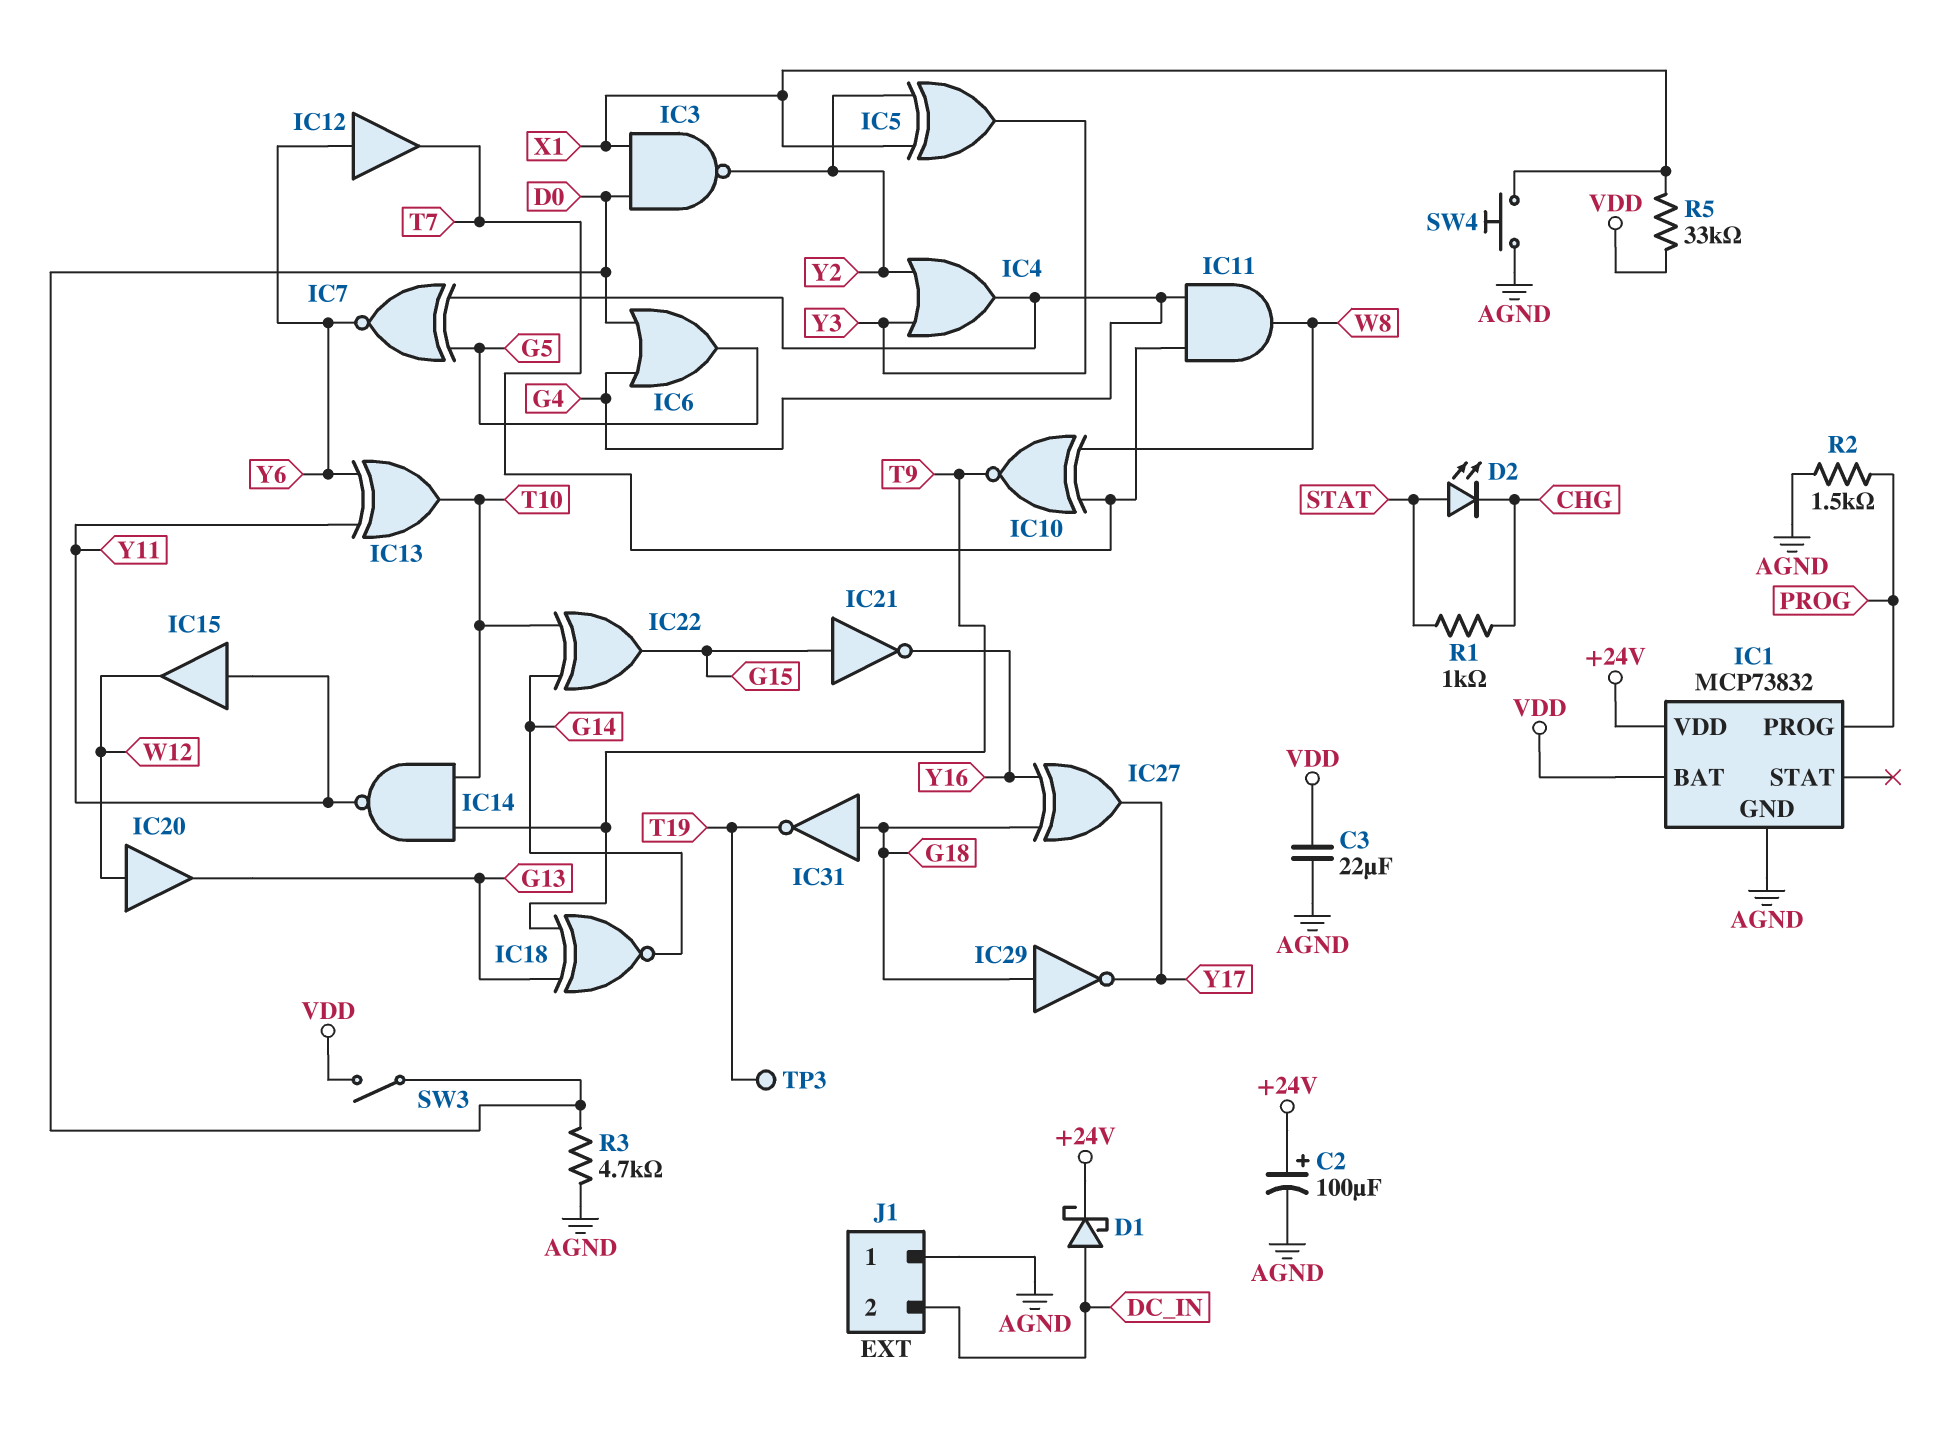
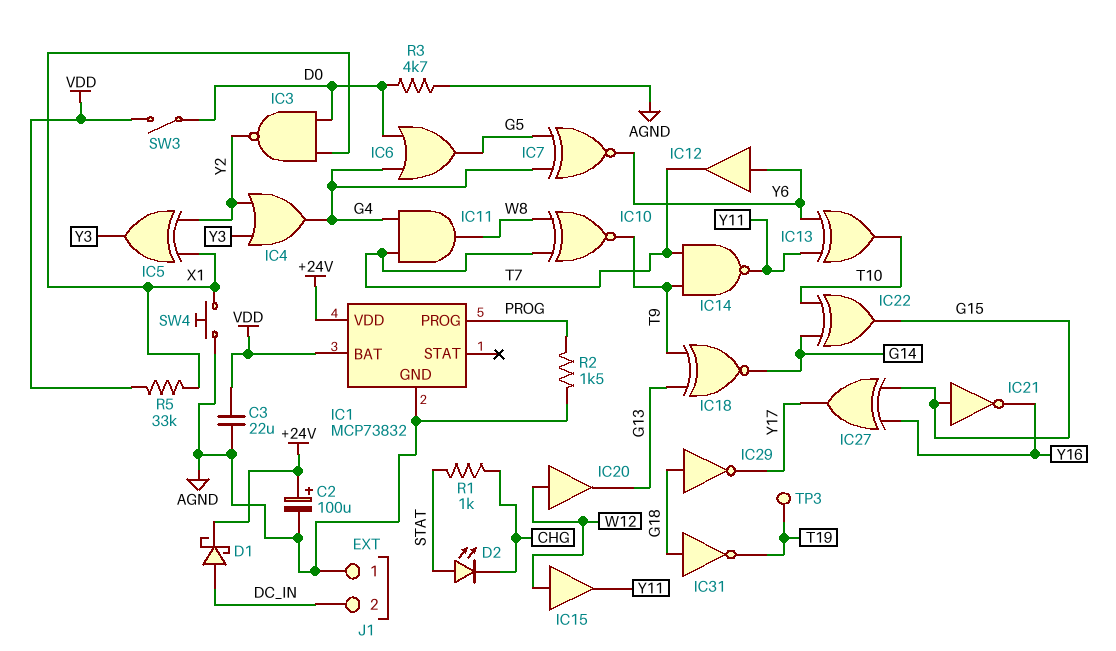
IC14: NAND (in T9, in T10, out Y11) -> NAND (in T7, in T9, out Y11)
IC15: buffer (in Y11, out W12) -> buffer (in W12, out Y11)
IC27: XOR (in G18, in Y16, out Y17) -> XOR (in G15, in Y16, out Y17)

